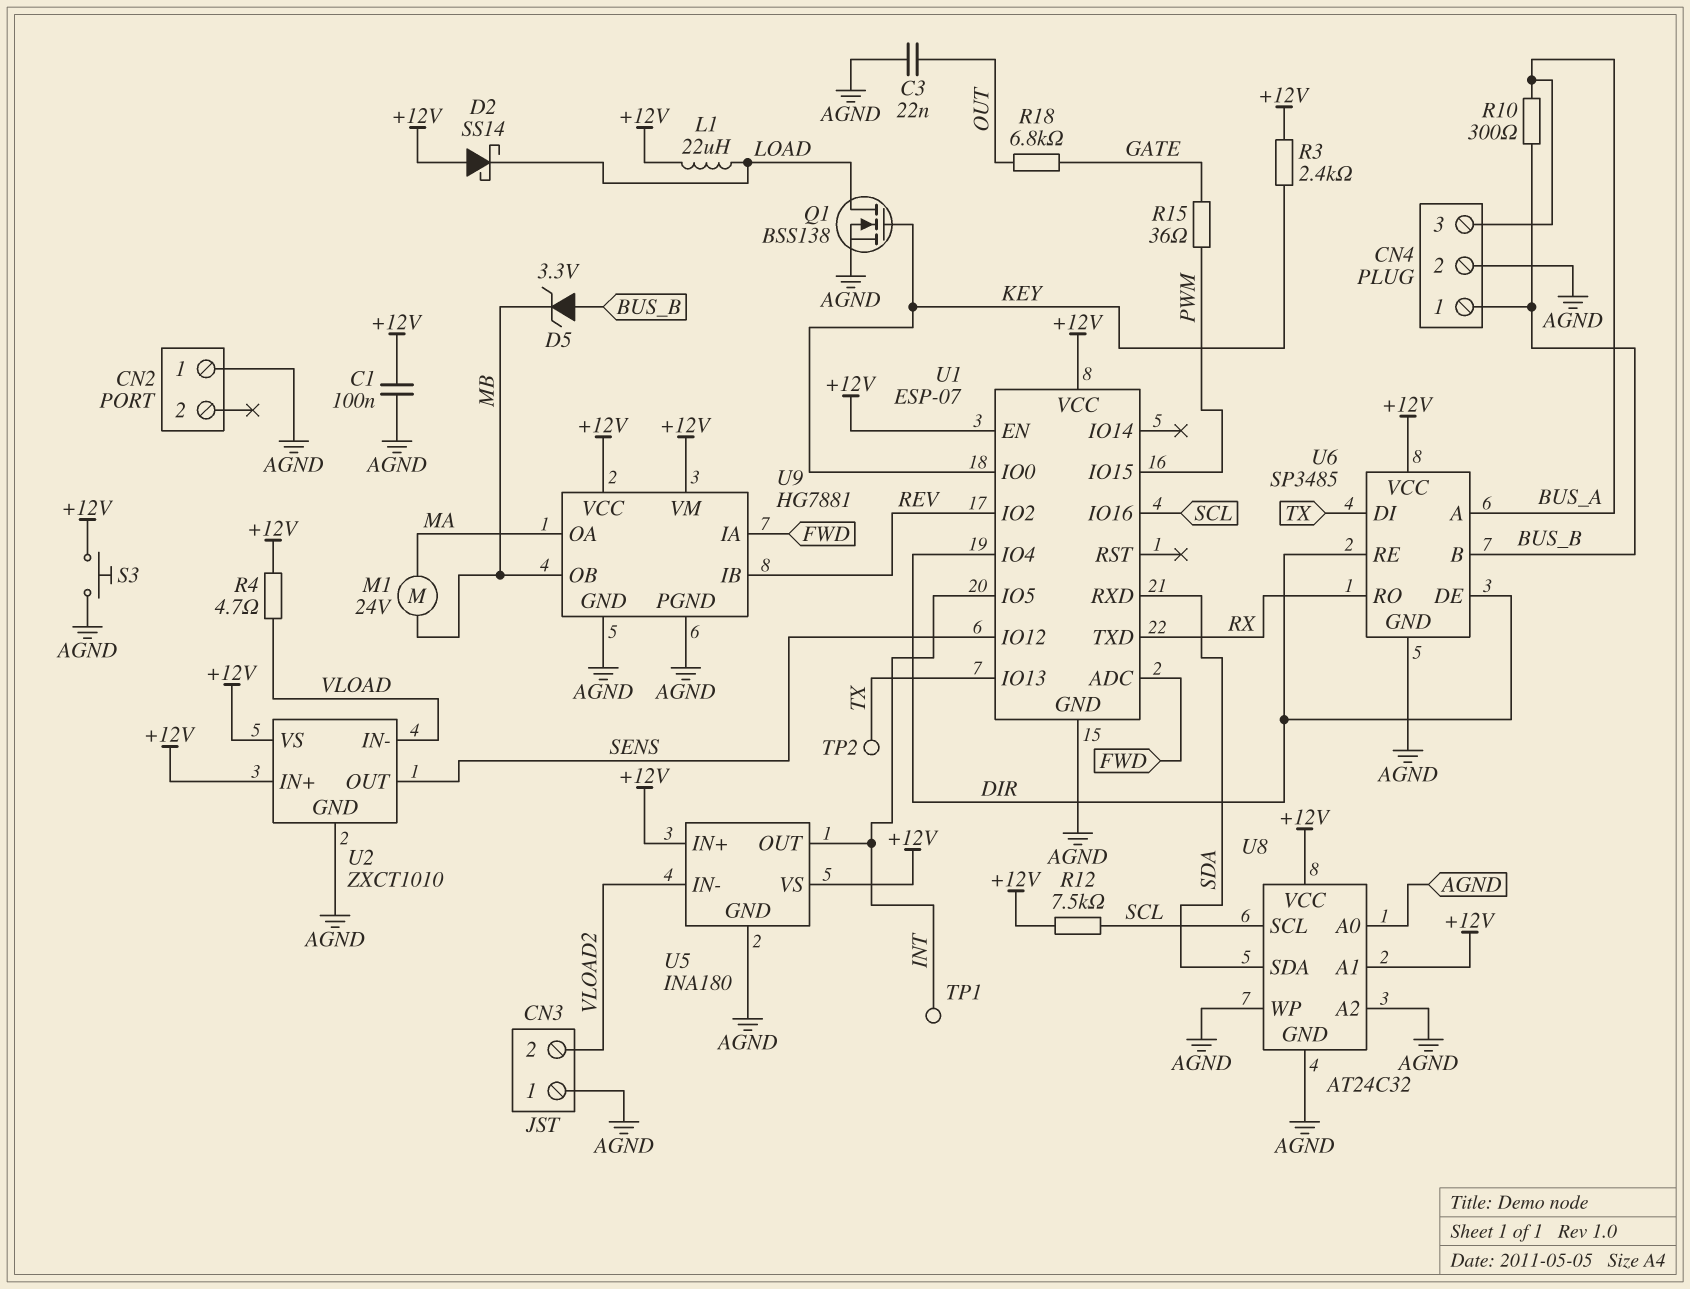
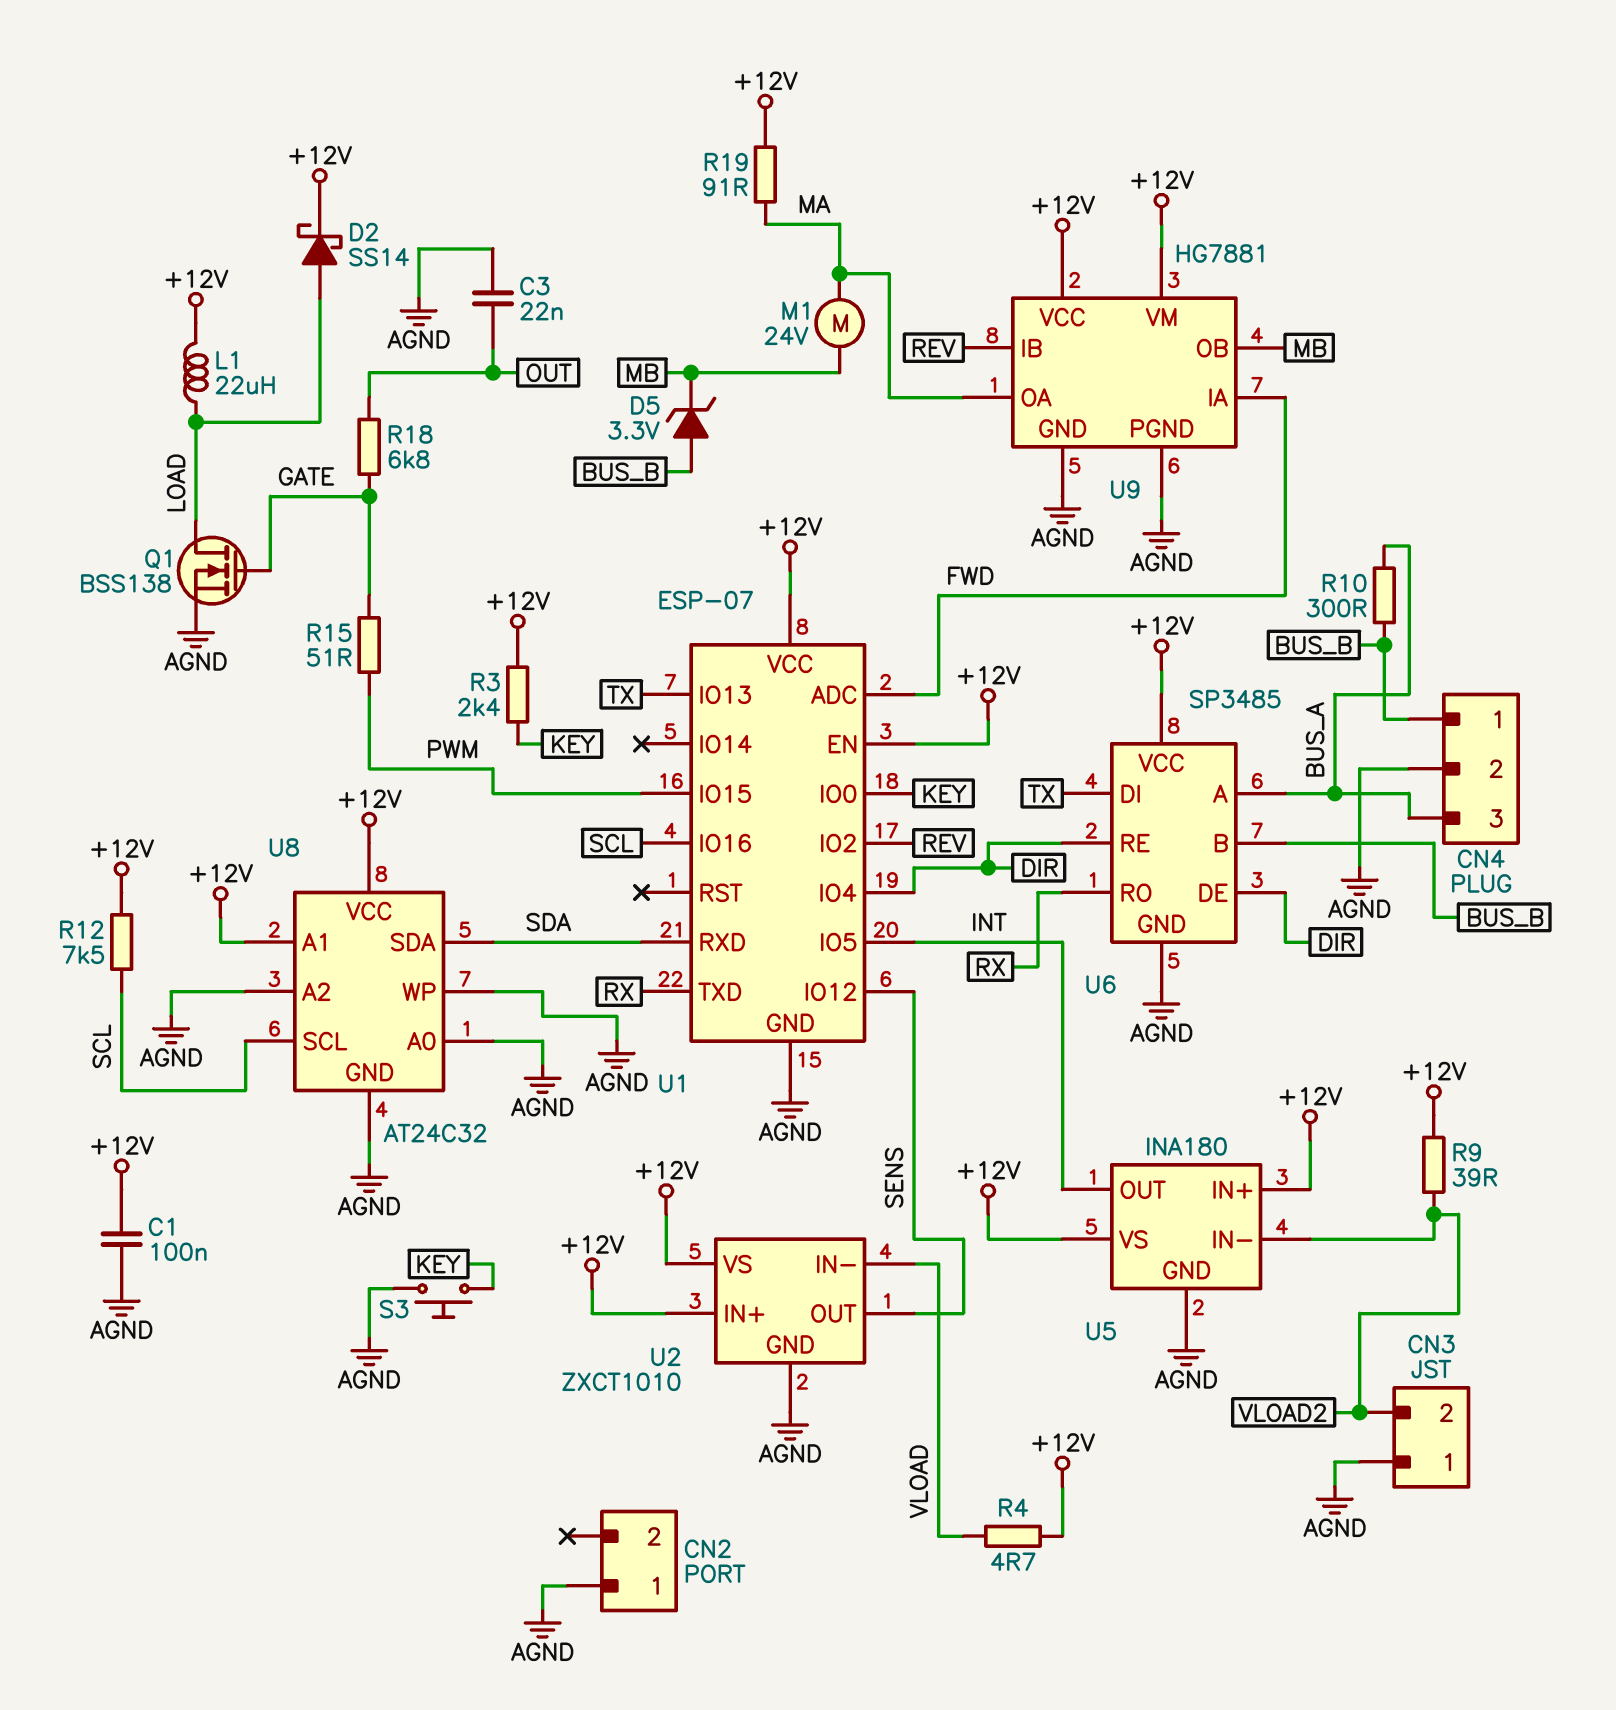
D2: schottky SS14 (A +12V, K LOAD) -> schottky SS14 (A LOAD, K +12V)
Q1: NMOS BSS138 (G KEY, D LOAD, S AGND) -> NMOS BSS138 (G GATE, D LOAD, S AGND)
R9: none -> 39 (+12V, VLOAD2)
R15: 36 (GATE, PWM) -> 51 (GATE, PWM)
R19: none -> 91 (+12V, MA)
S3: button (+12V, AGND) -> button (AGND, KEY)
TP1: test point (INT) -> none
TP2: test point (TX) -> none

